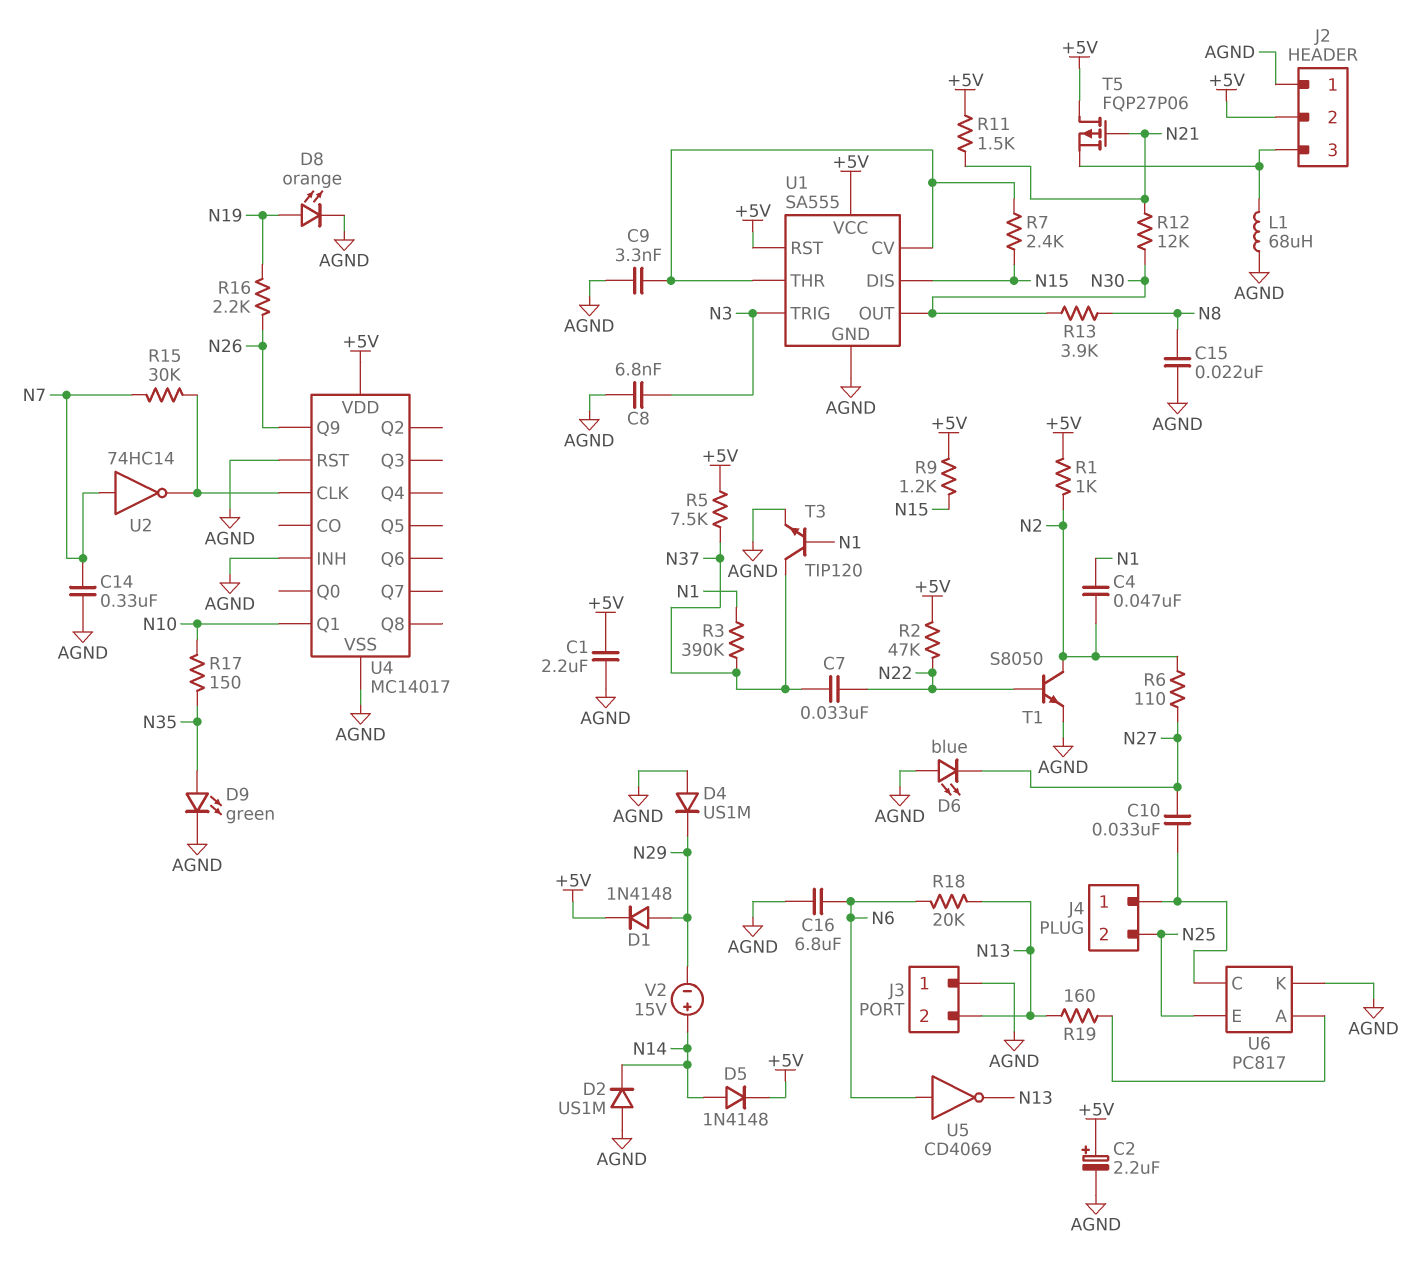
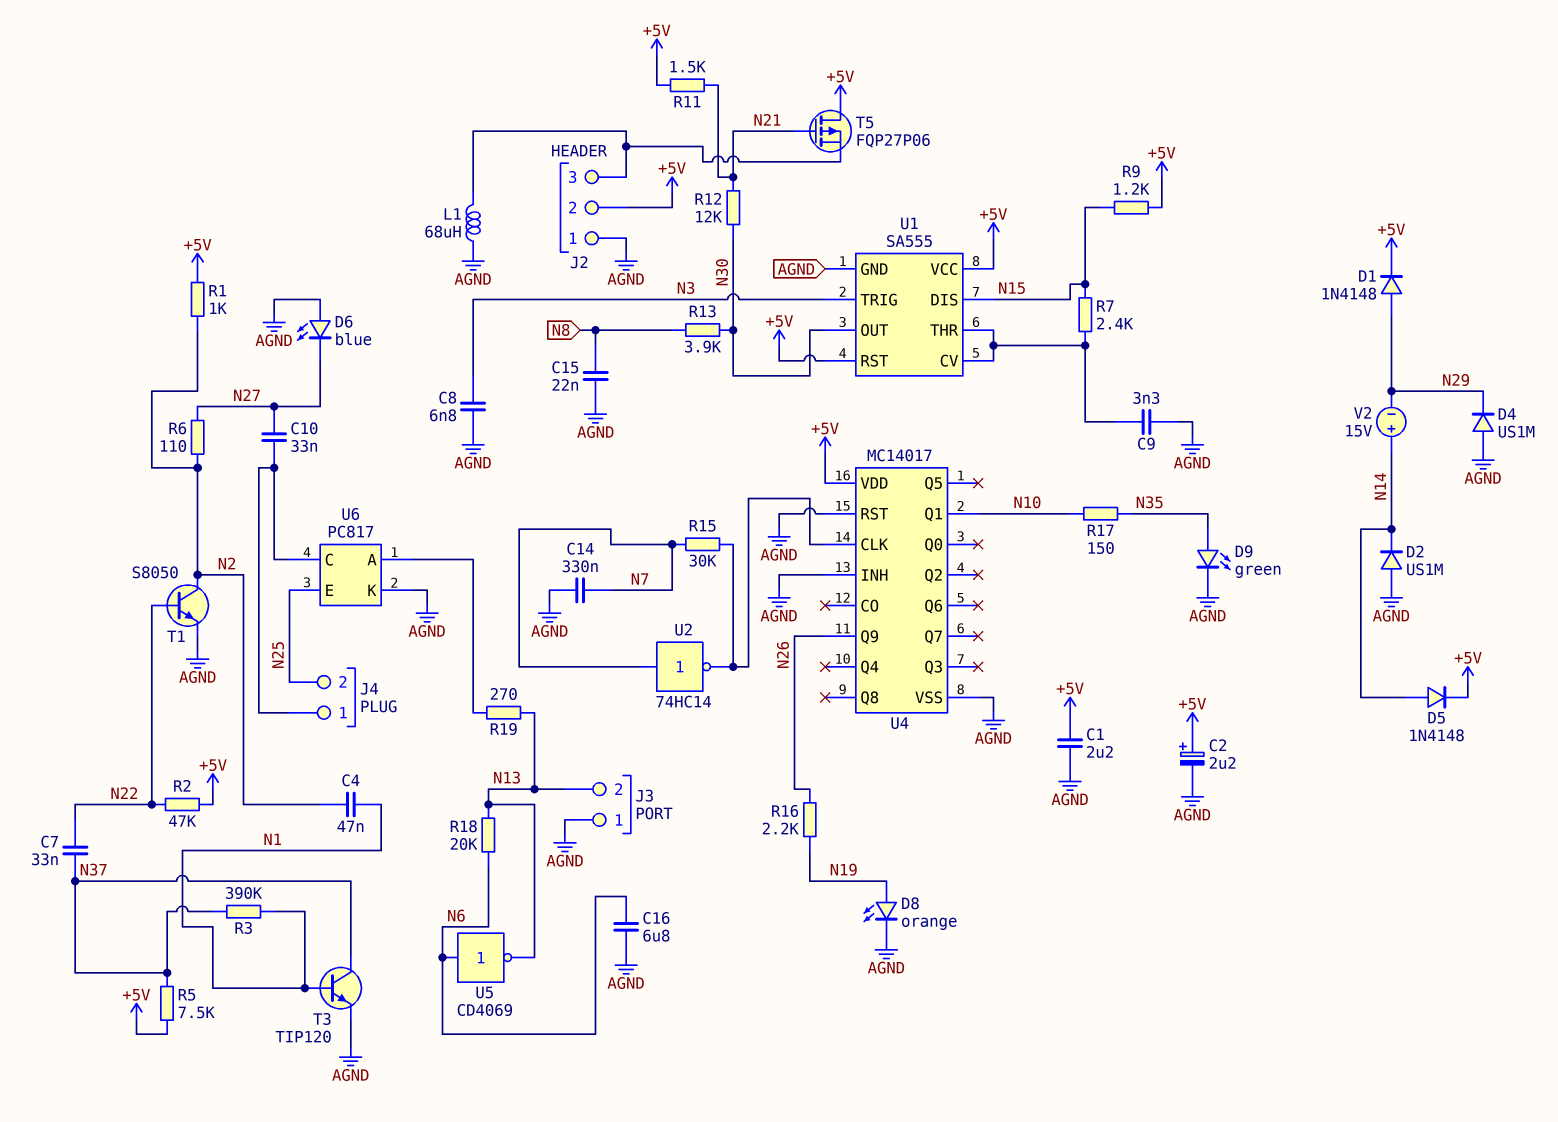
R19: 160 (N13, U6/A) -> 270 (N13, U6/A)

